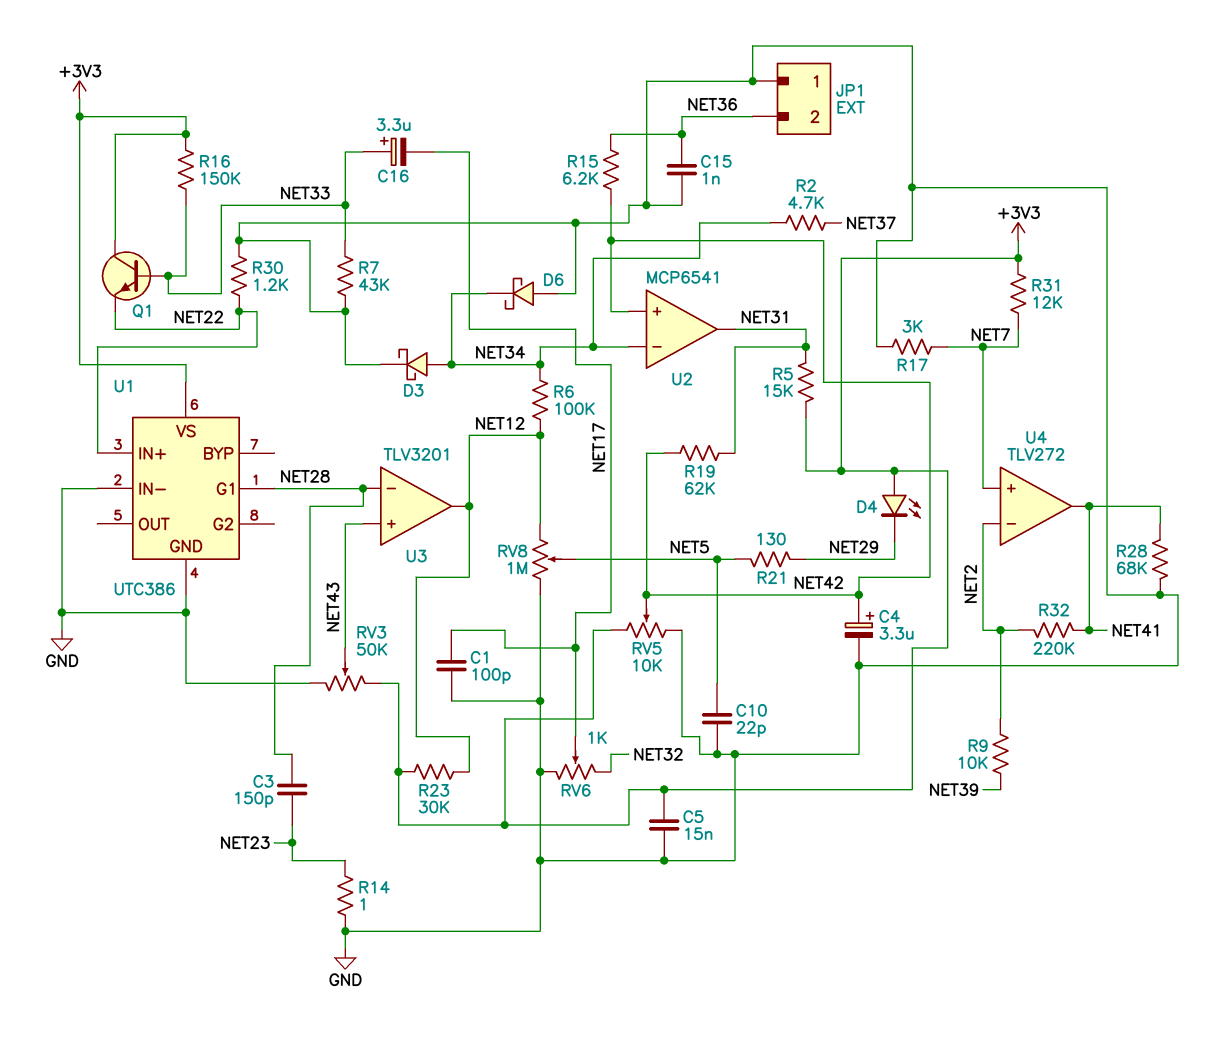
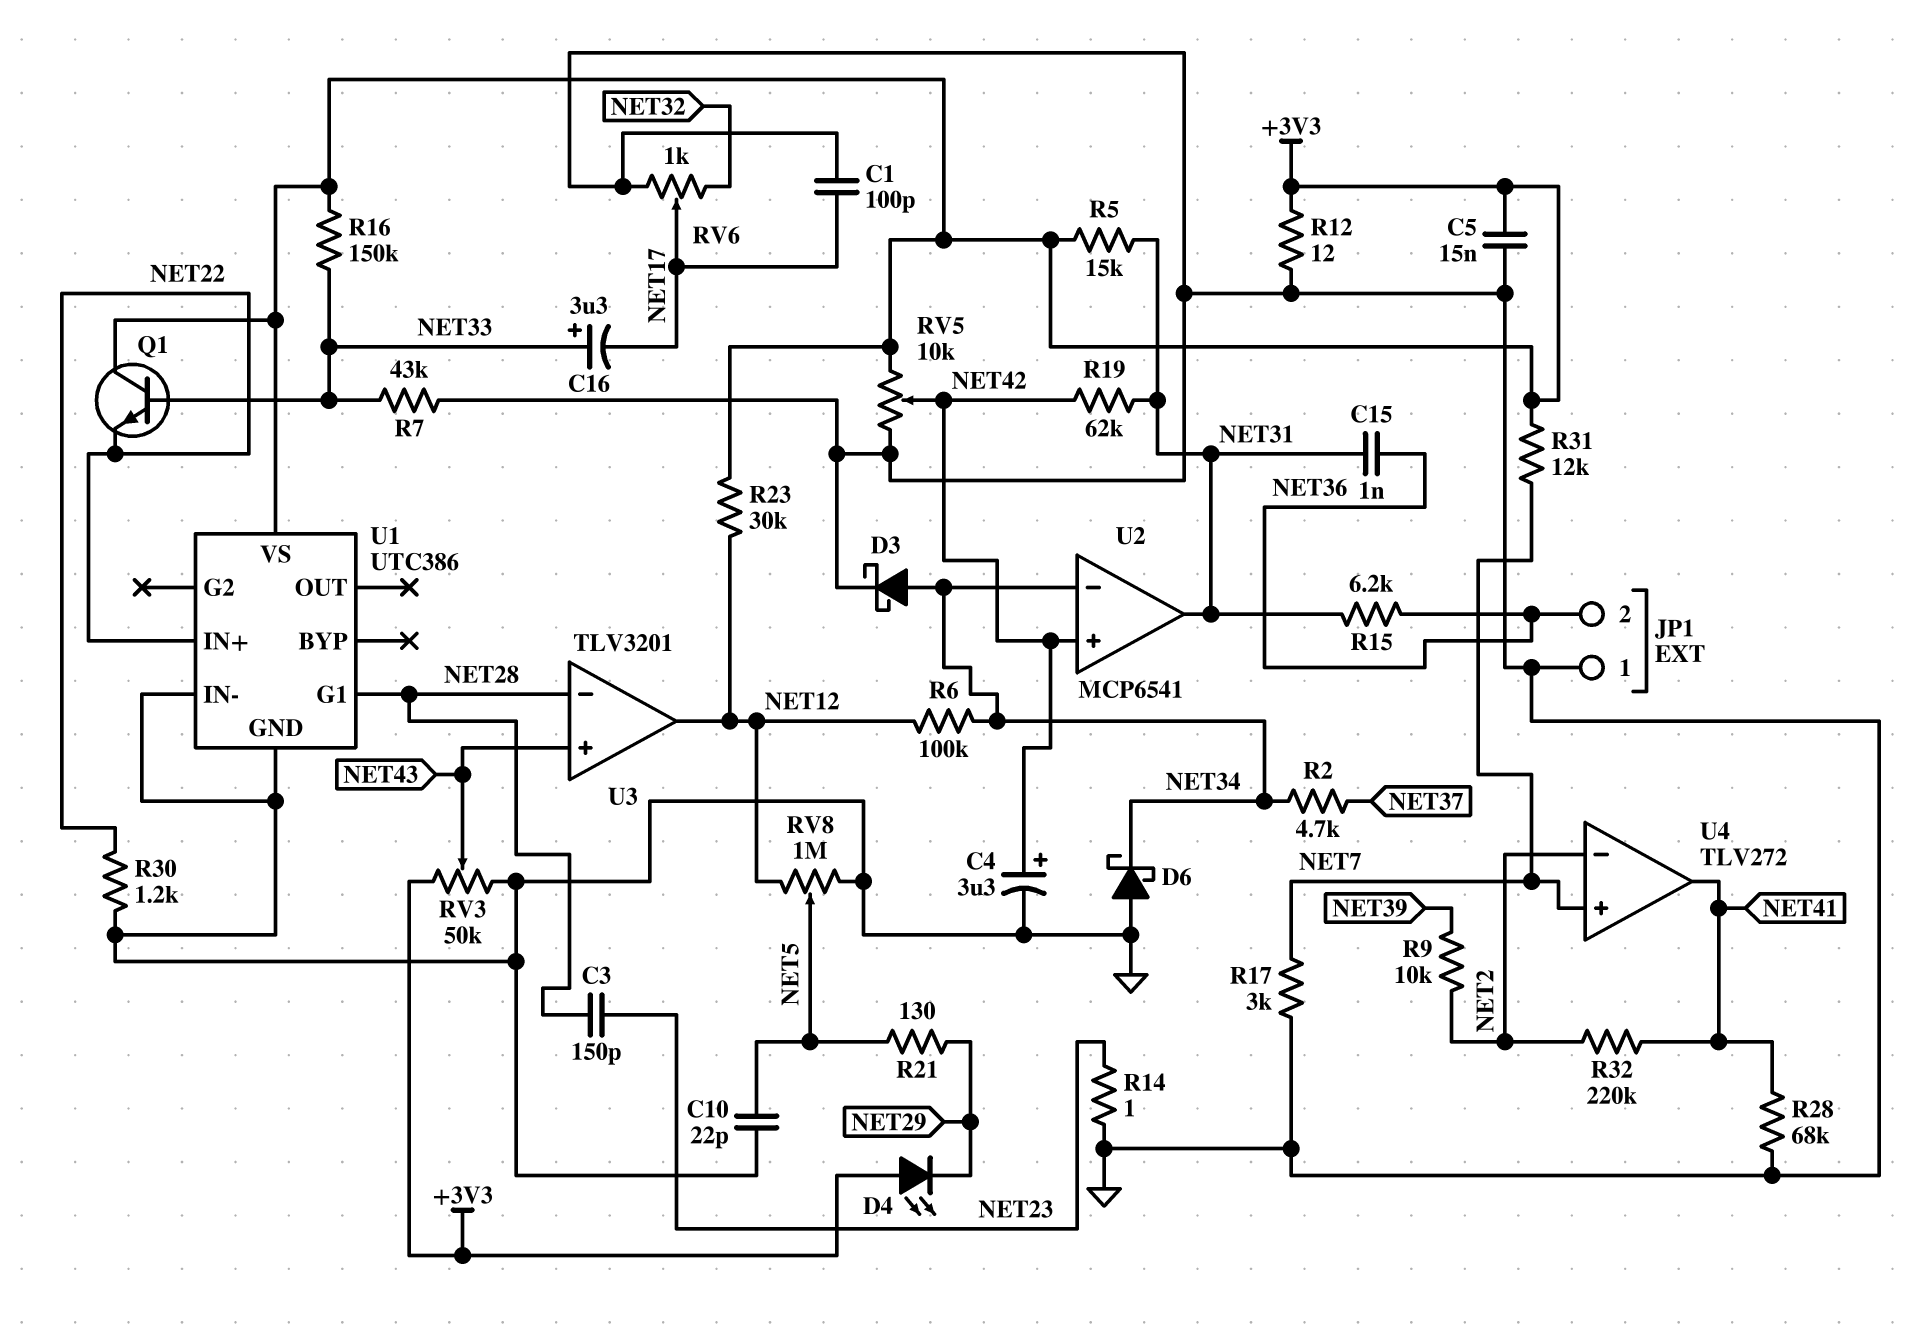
C15: 1nF (GND, NET36) -> 1nF (NET31, NET36)
R12: none -> 12 (+3V3, GND)
R15: 6.2k (NET36, NET42) -> 6.2k (NET31, NET36)

